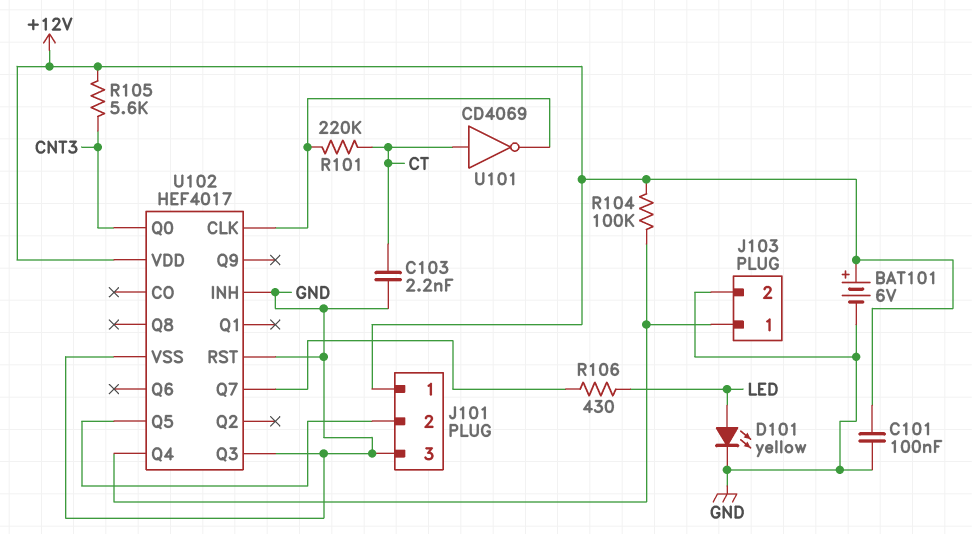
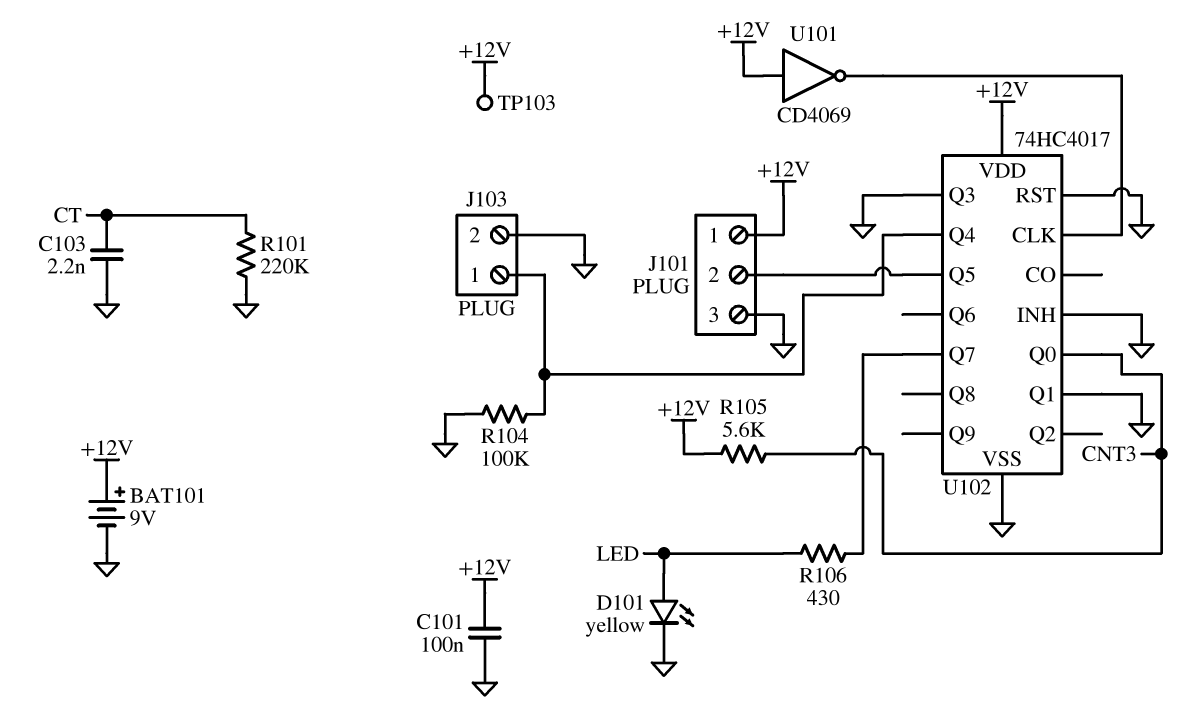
BAT101: 6V (plus +12V, minus GND) -> 9V (plus +12V, minus GND)
R101: 220k (CT, U102/CLK) -> 220k (CT, GND)
R104: 100k (+12V, J103/1) -> 100k (GND, J103/1)
TP103: none -> test point (+12V)
U101: NOT CD4069 (in CT, out U102/CLK) -> NOT CD4069 (in +12V, out U102/CLK)
U102: HEF4017 -> 74HC4017
U102 pin Q1: none -> GND

